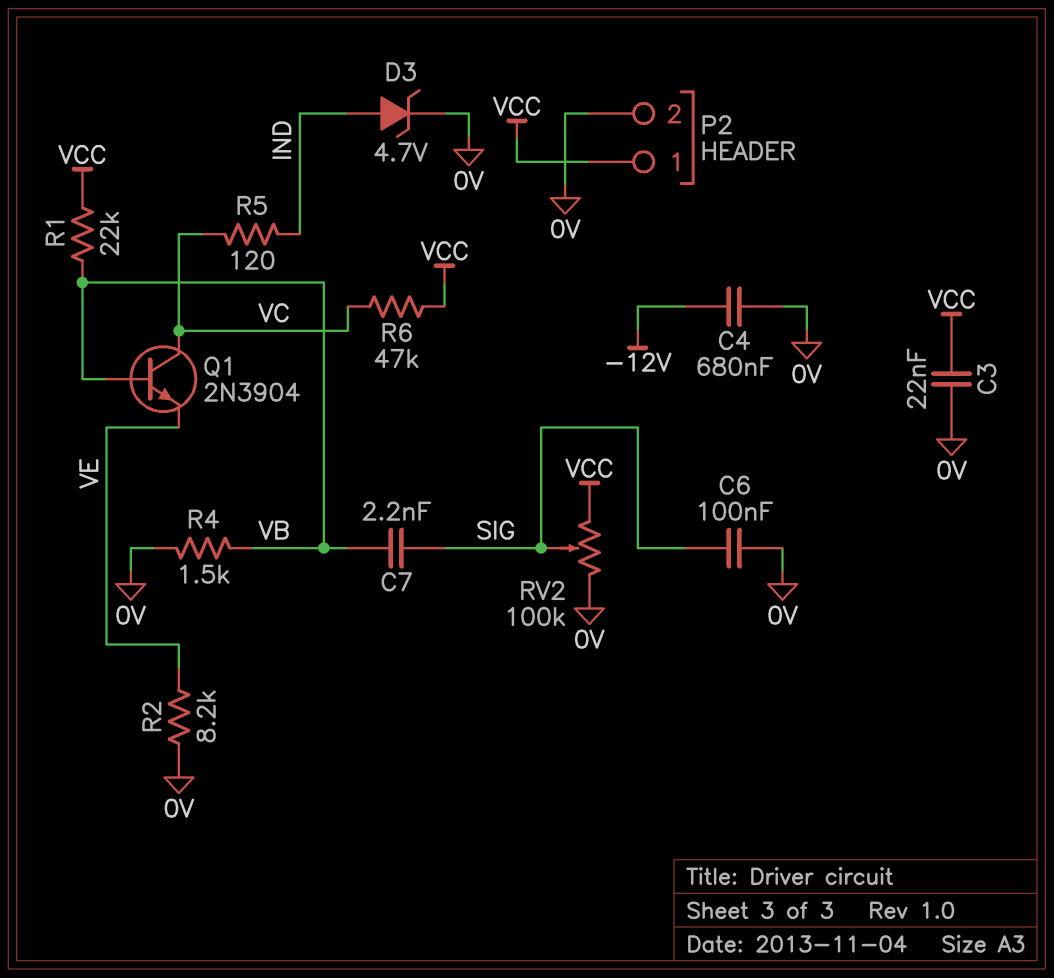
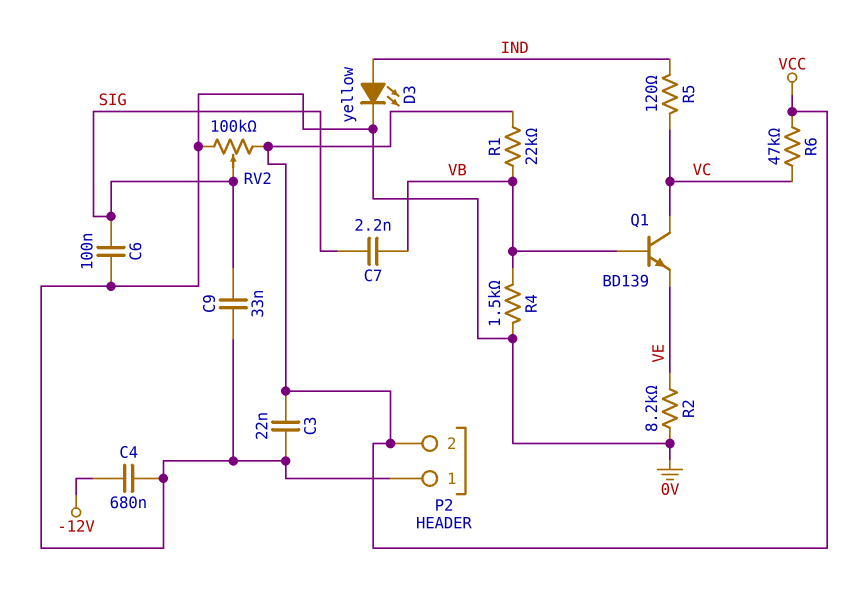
C9: none -> 33nF (0V, SIG)
D3: zener 4.7V (A IND, K 0V) -> LED yellow (A IND, K 0V)
P2 pin 1: VCC -> 0V
P2 pin 2: 0V -> VCC
Q1: NPN 2N3904 (B VB, C VC, E VE) -> NPN BD139 (B VB, C VC, E VE)

